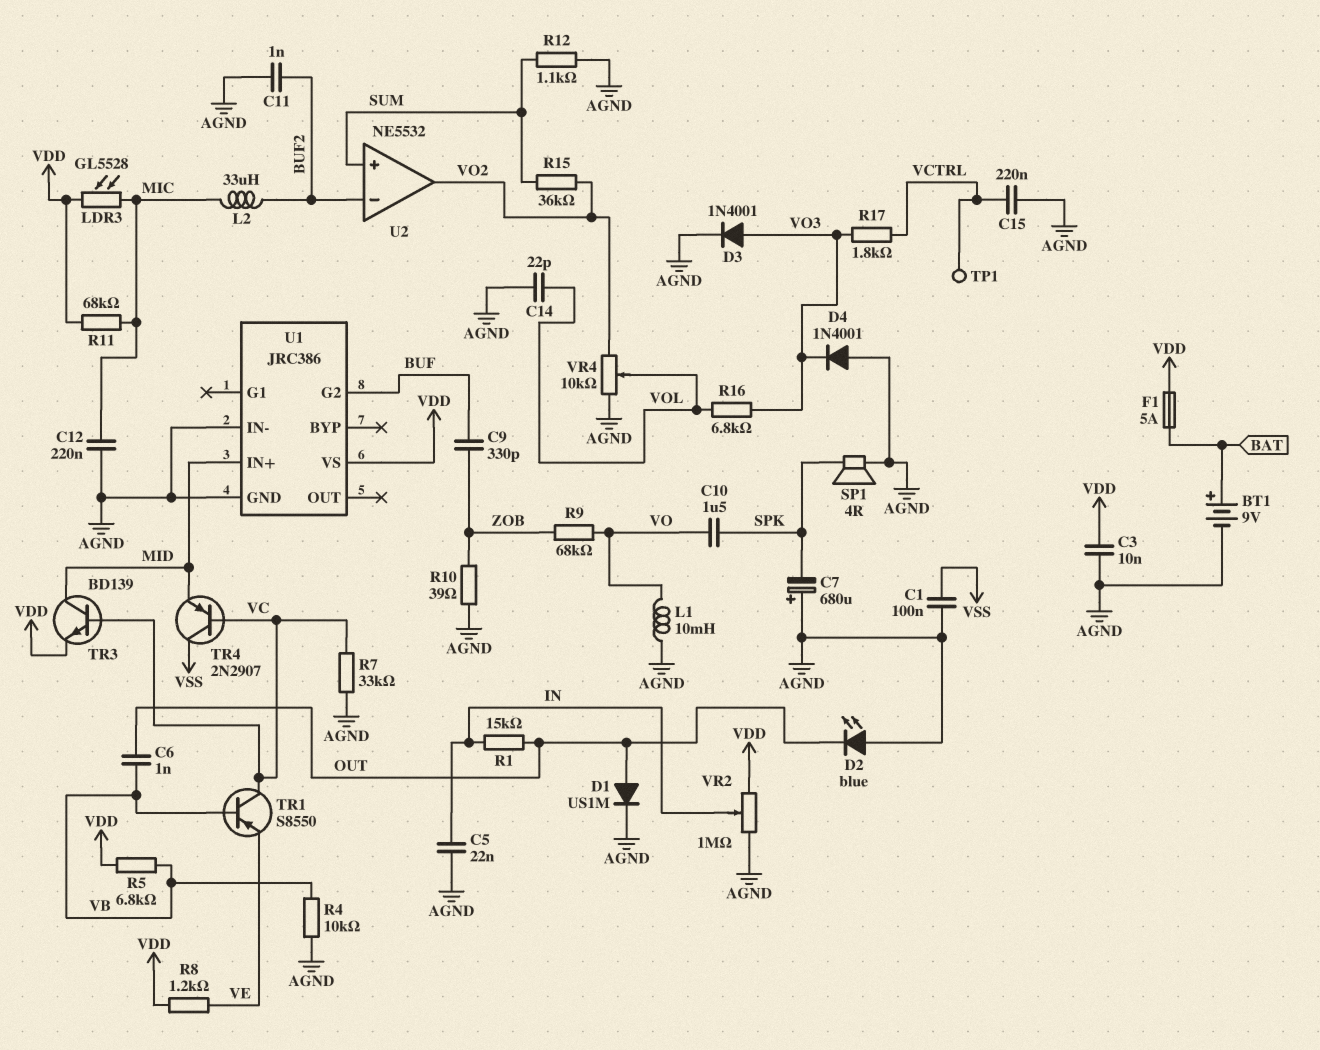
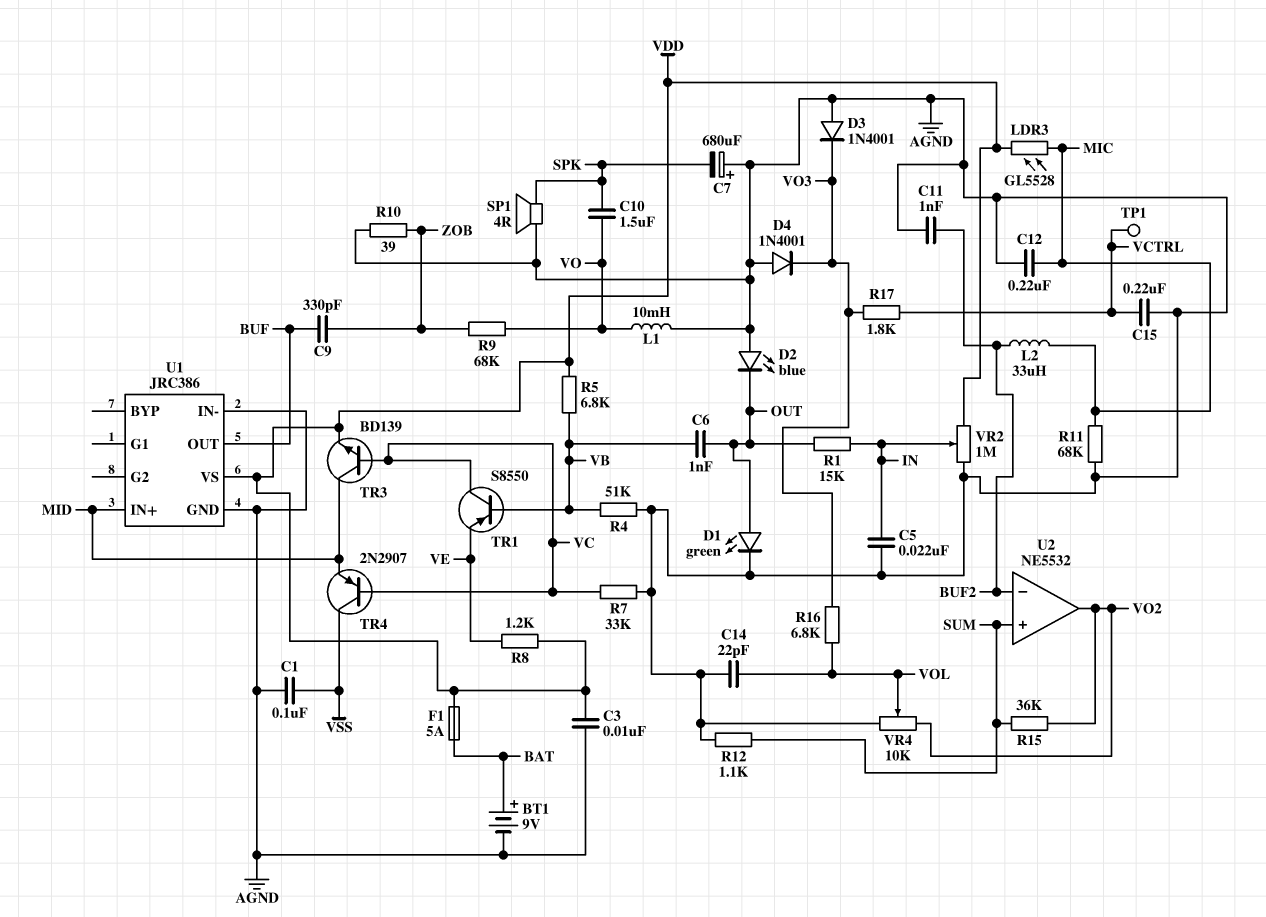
D1: diode US1M (A OUT, K AGND) -> LED green (A OUT, K AGND)
D3: diode 1N4001 (A VO3, K AGND) -> diode 1N4001 (A AGND, K VO3)
R4: 10k (AGND, VB) -> 51k (AGND, VB)
R11: 68k (MIC, VDD) -> 68k (AGND, MIC)
U1 pin G2: BUF -> none
U1 pin OUT: none -> BUF

